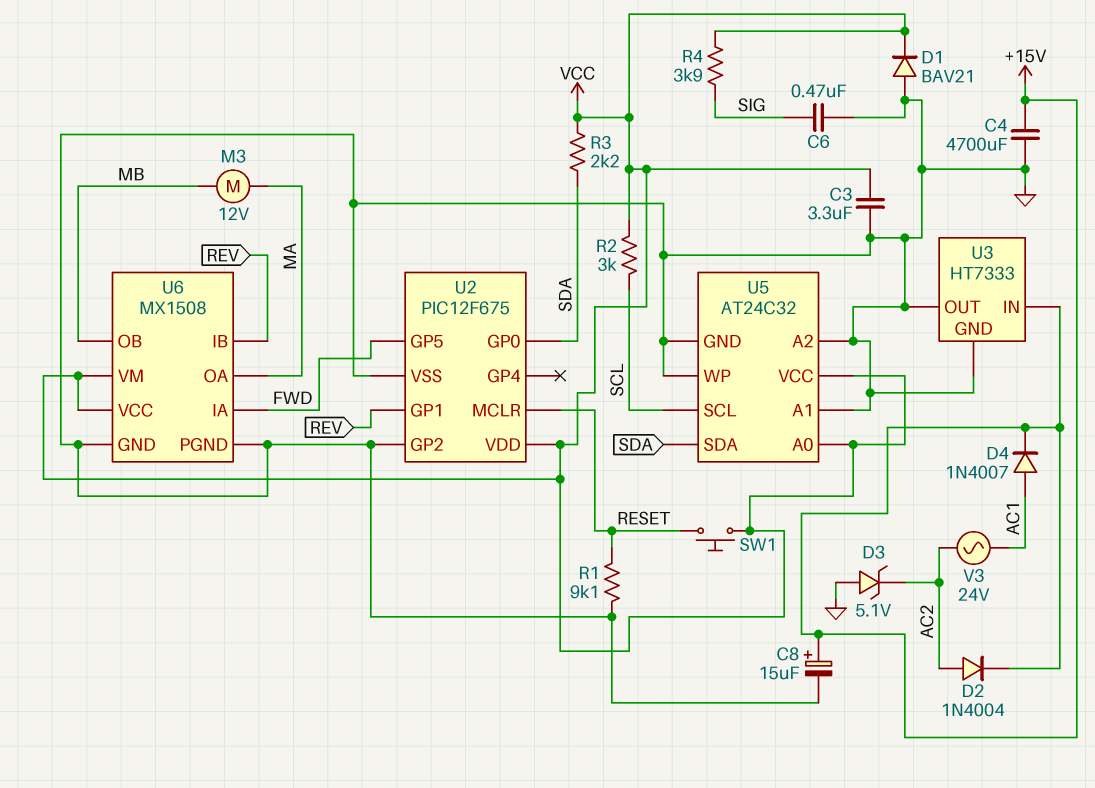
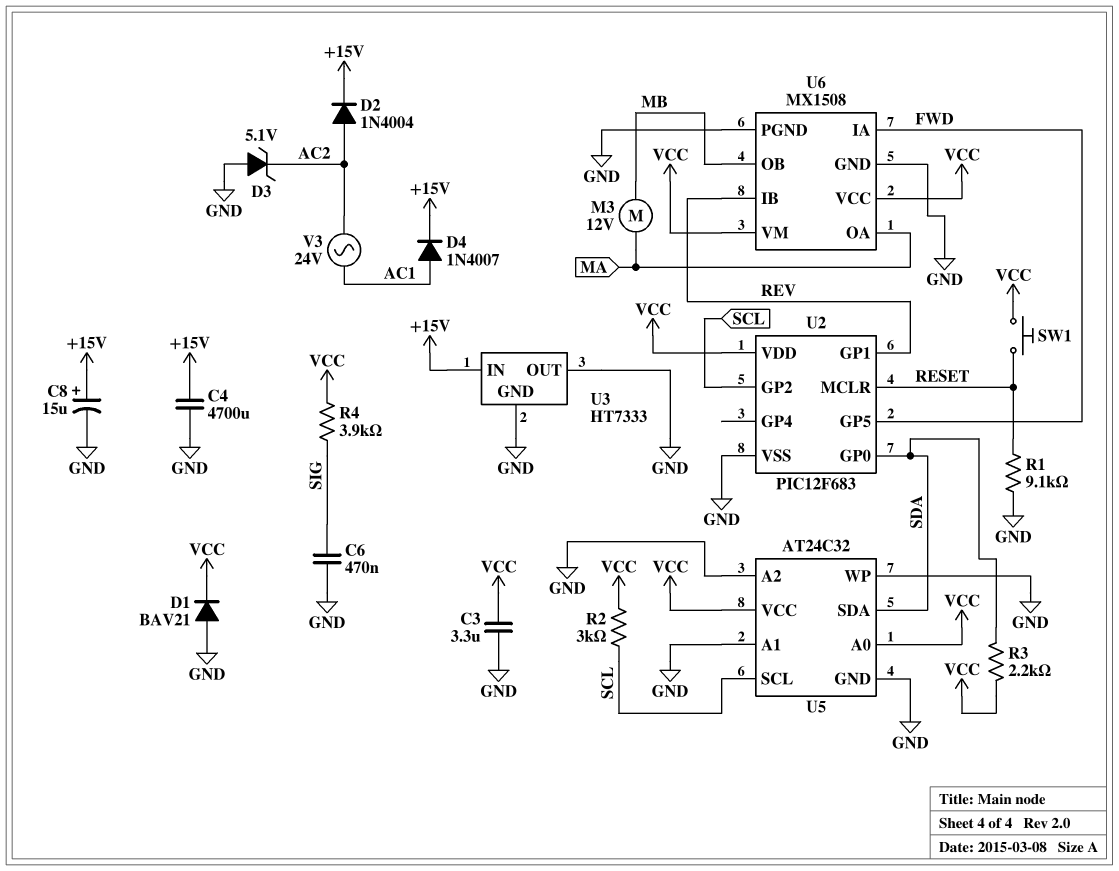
U2: PIC12F675 -> PIC12F683
U2 pin GP2: GND -> SCL

